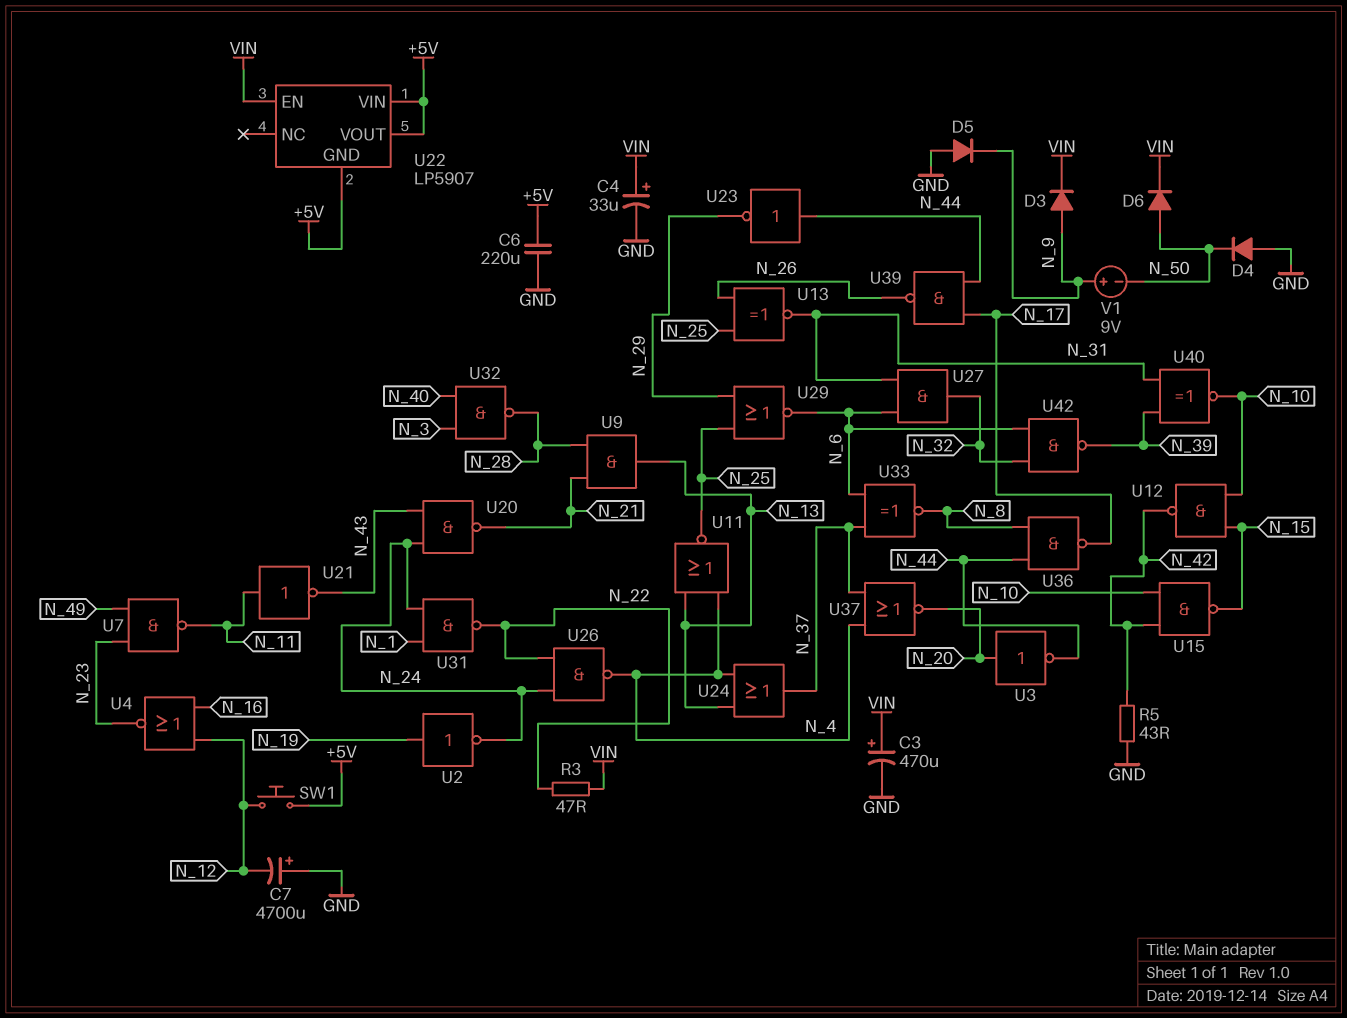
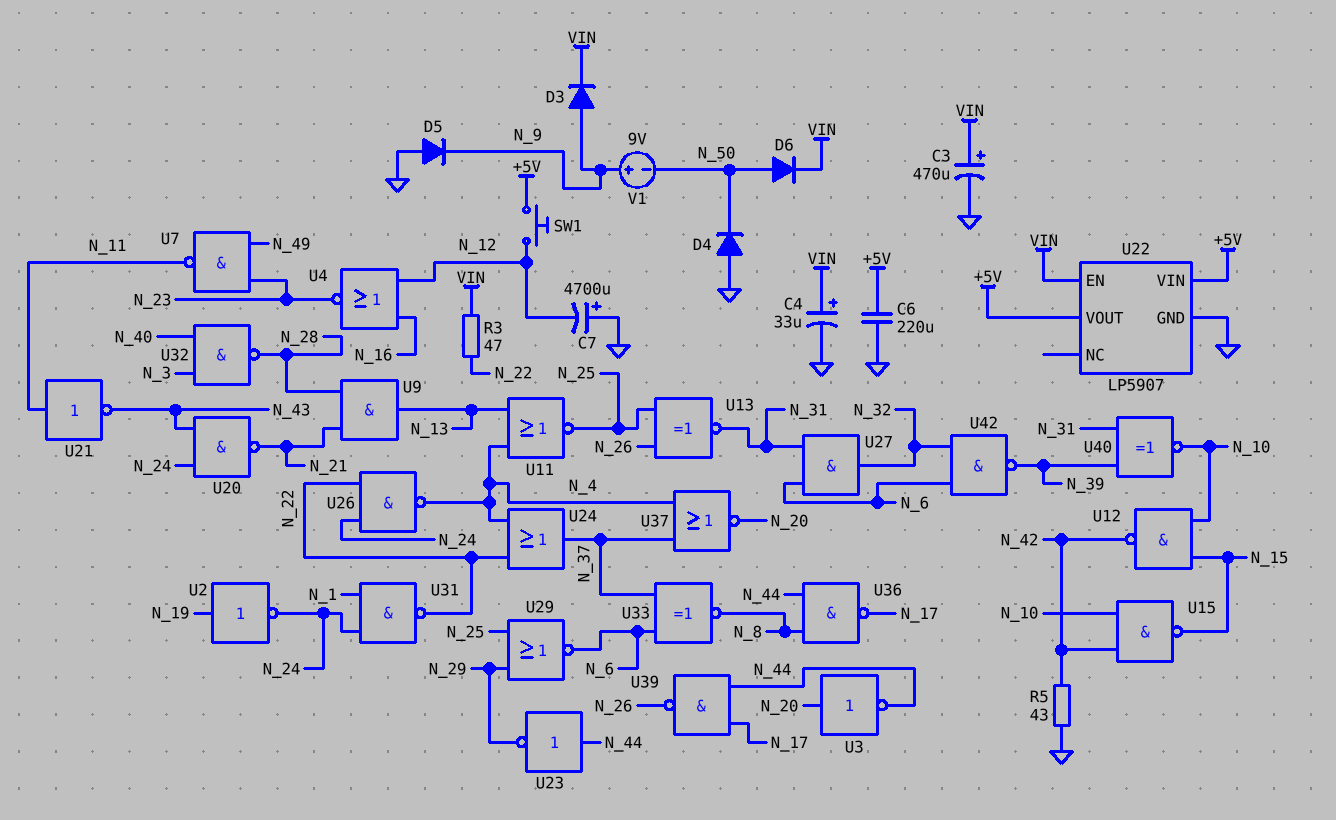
U22 pin GND: +5V -> GND
U24: OR (in N_4, in N_13, out N_37) -> OR (in N_4, in N_22, out N_37)

